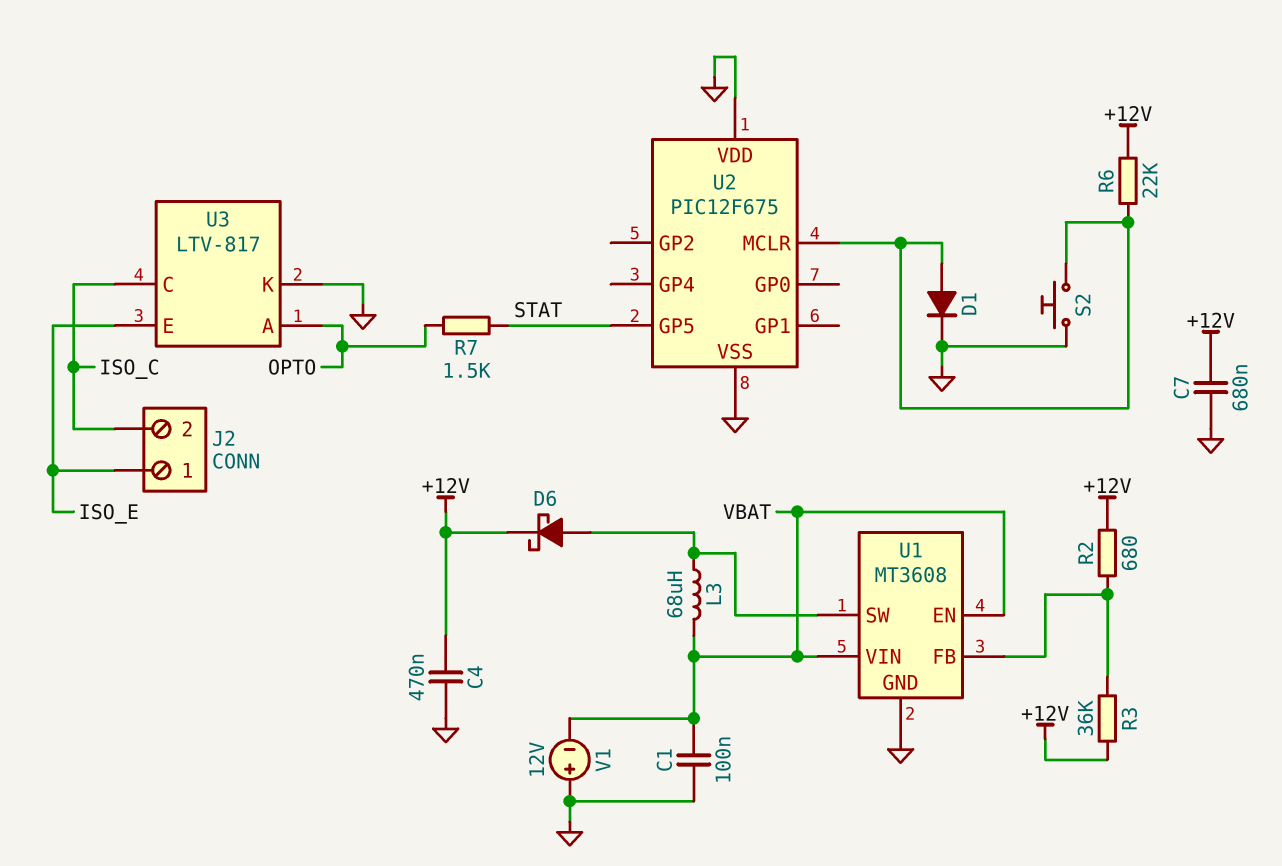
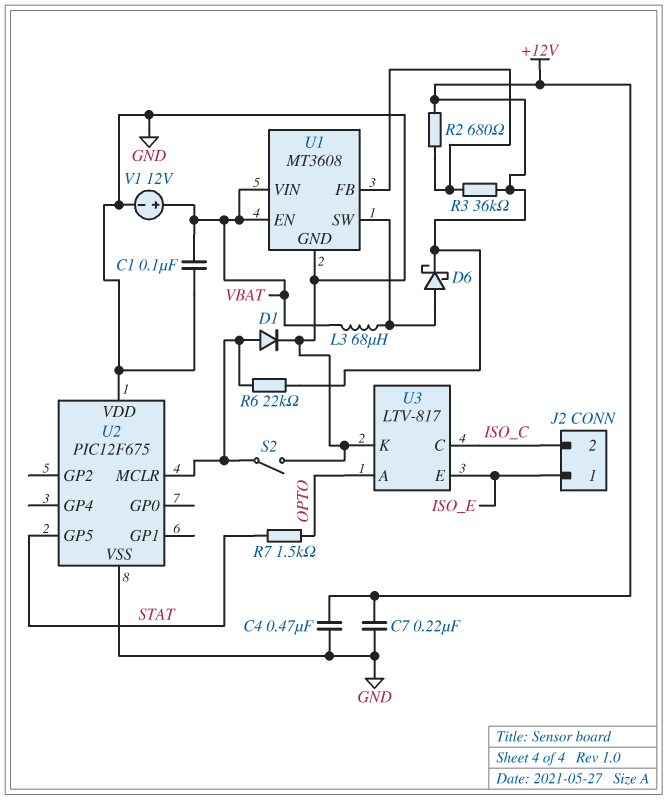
C7: 680nF (+12V, GND) -> 220nF (+12V, GND)
S2: button (GND, U2/MCLR) -> switch (GND, U2/MCLR)
V1: 12V (plus GND, minus VBAT) -> 12V (plus VBAT, minus GND)

